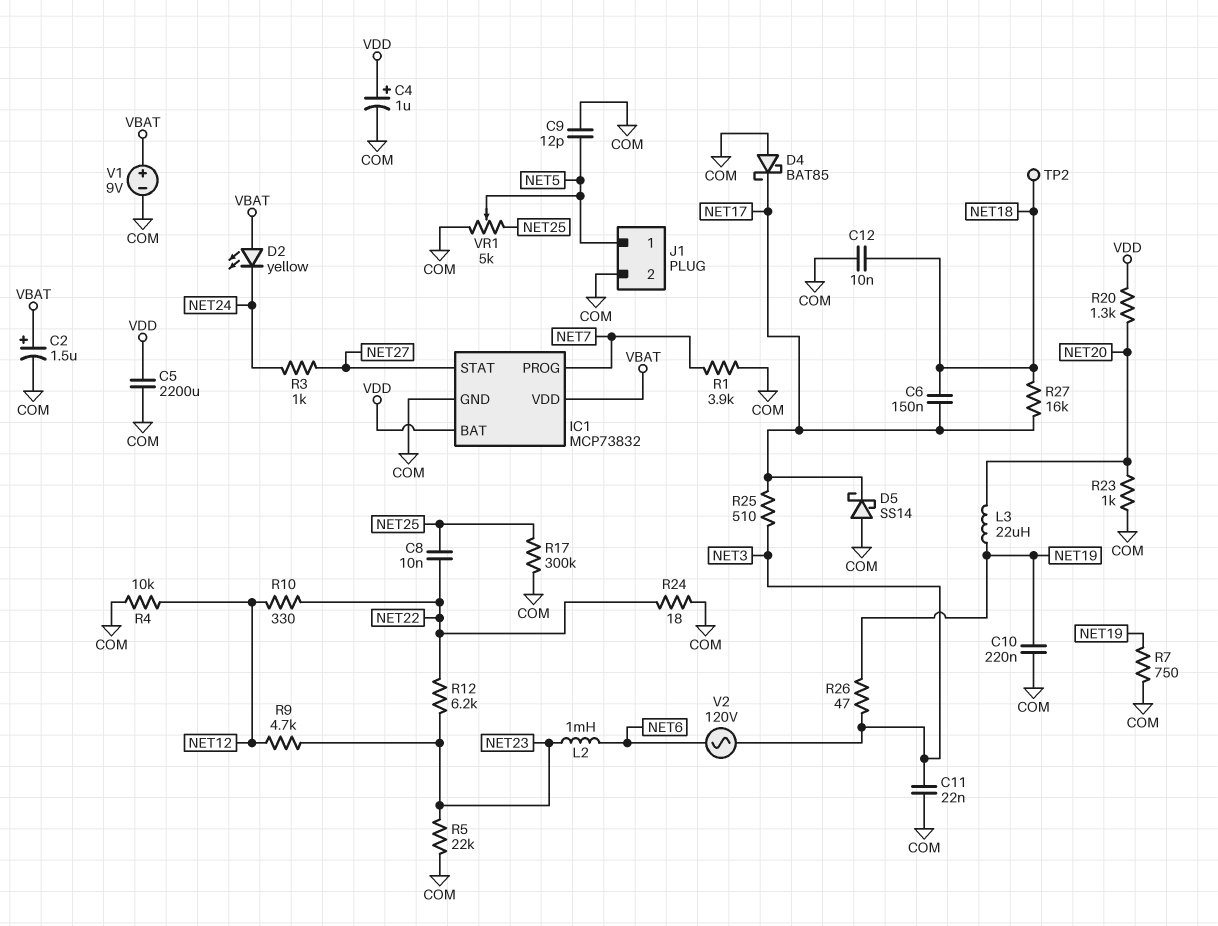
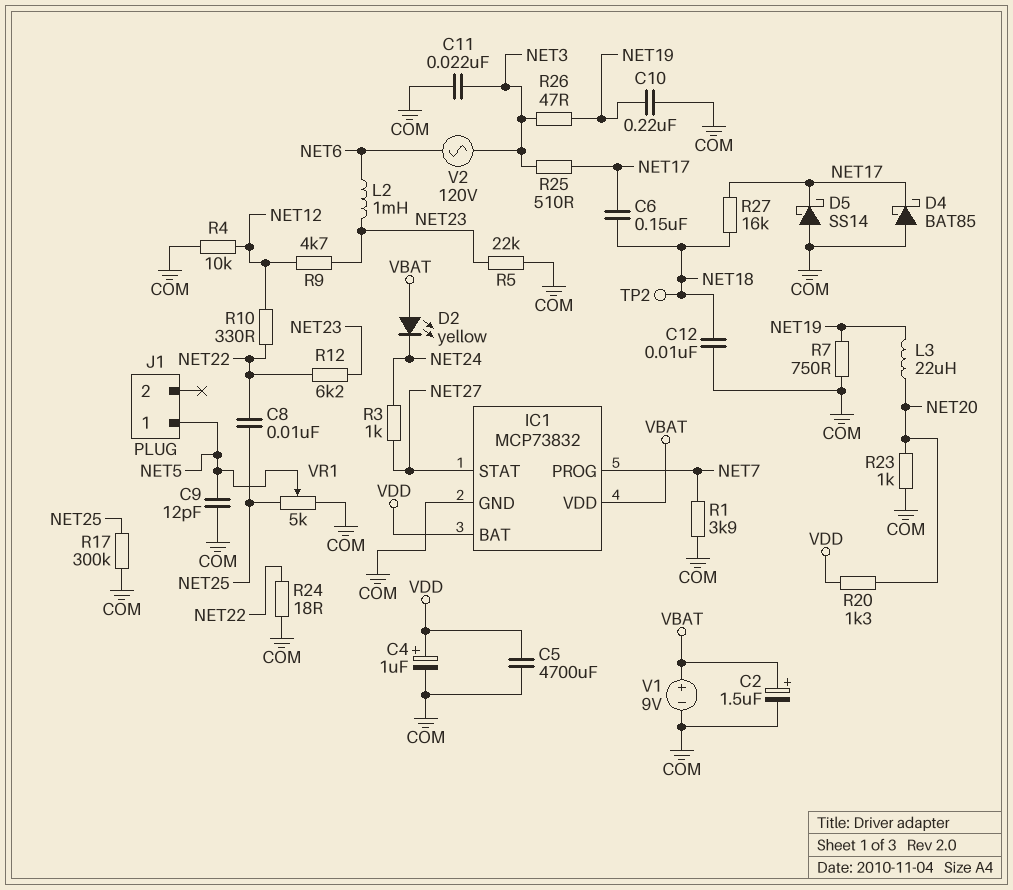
C5: 2200uF (COM, VDD) -> 4700uF (COM, VDD)
J1 pin 2: COM -> none

